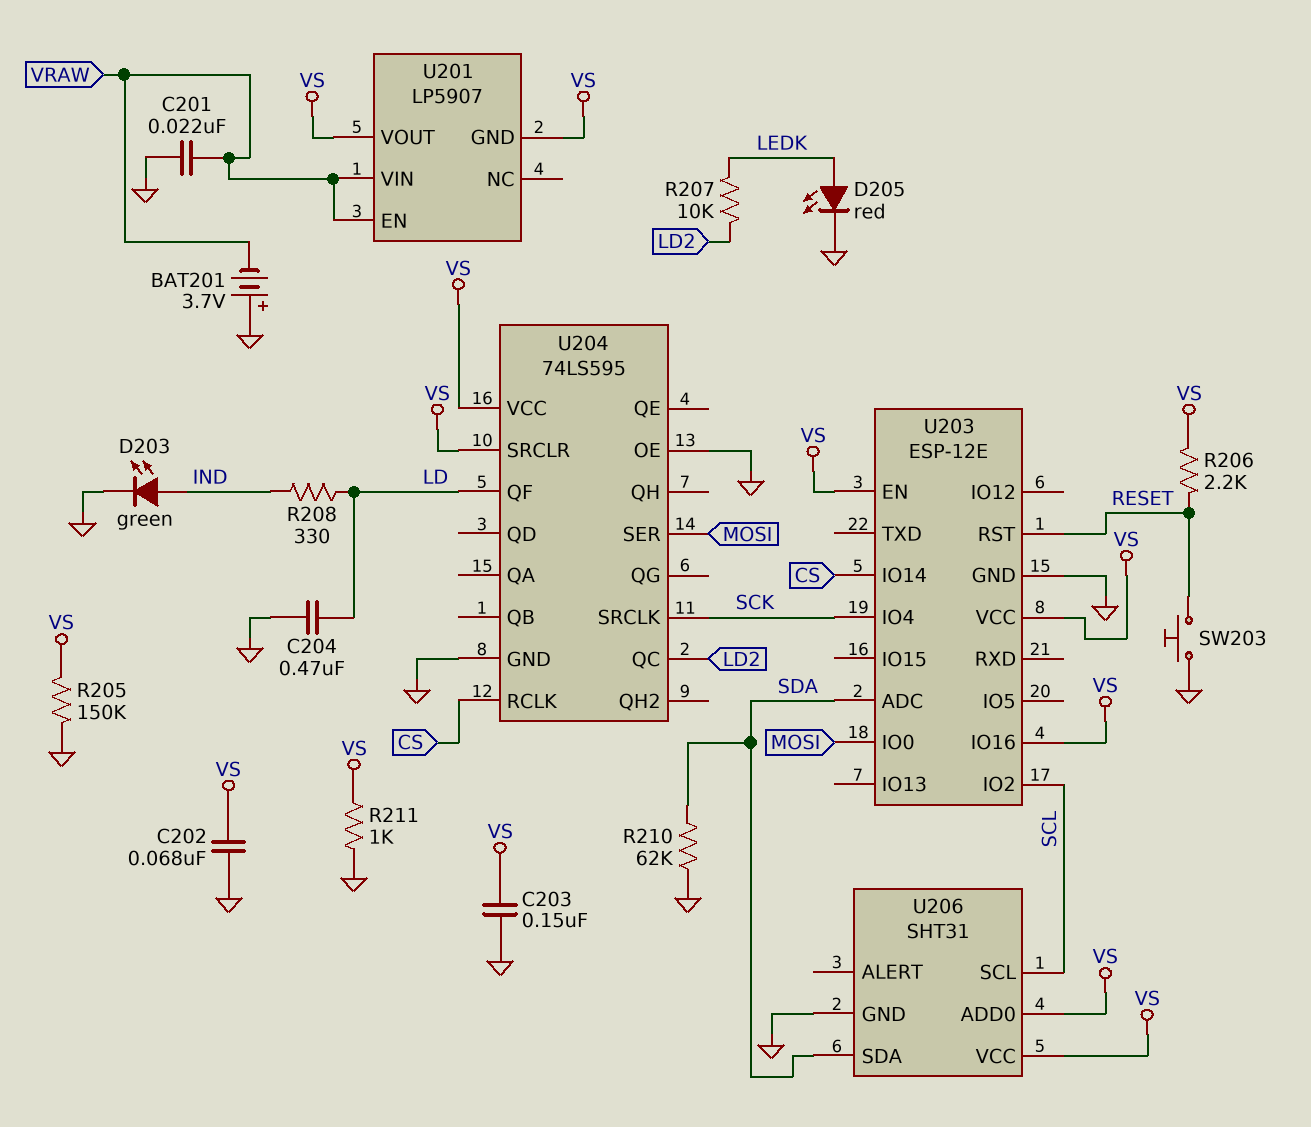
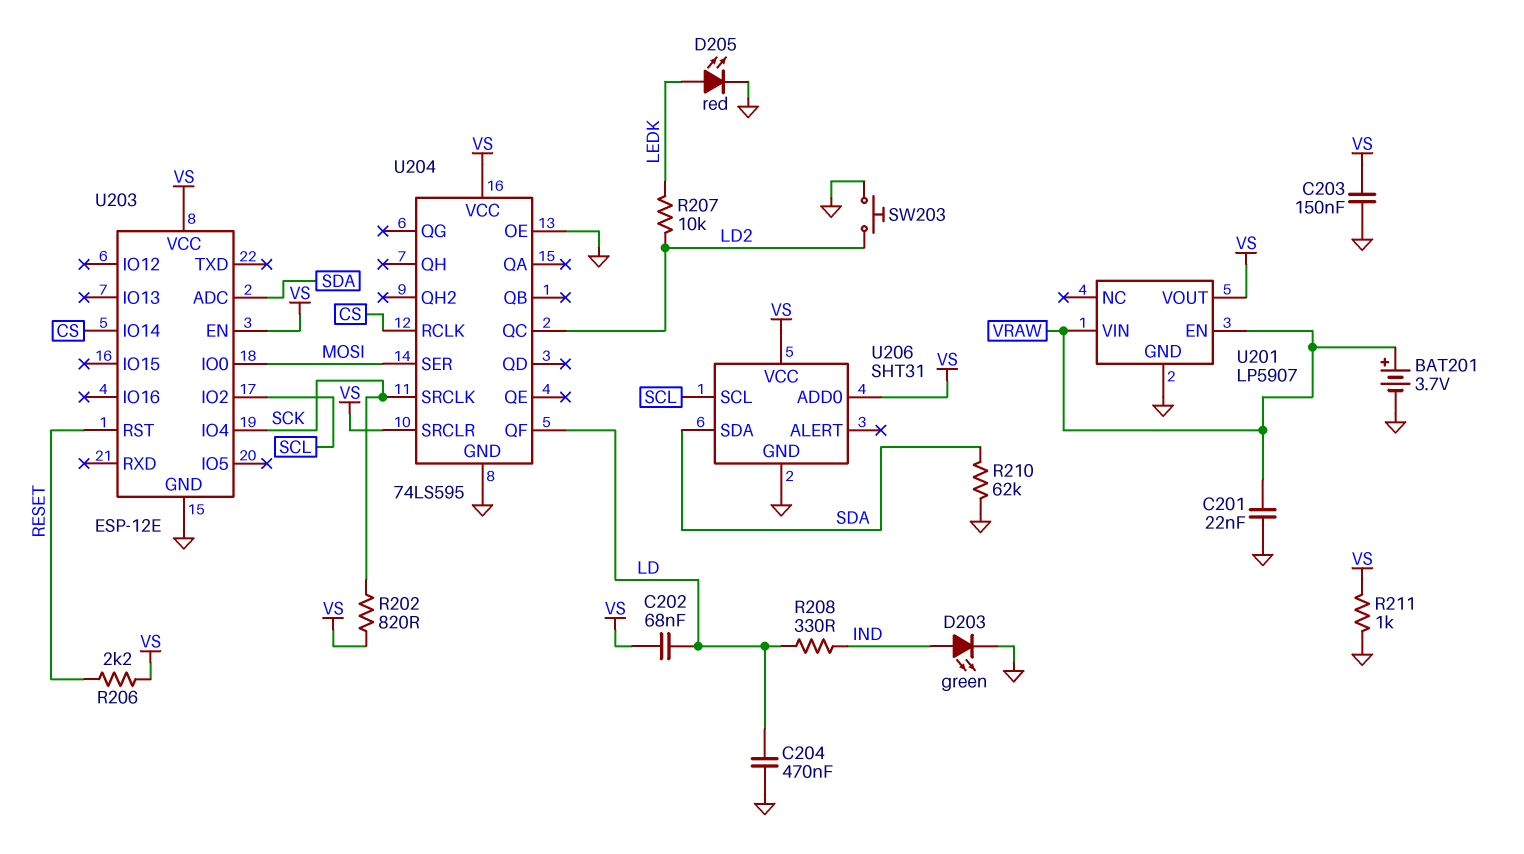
BAT201: 3.7V (plus GND, minus VRAW) -> 3.7V (plus VRAW, minus GND)
C202: 68nF (GND, VS) -> 68nF (LD, VS)
R202: none -> 820 (SCK, VS)
R205: 150k (GND, VS) -> none
SW203: button (GND, RESET) -> button (GND, LD2)
U201 pin GND: VS -> GND
U203 pin IO16: VS -> none

